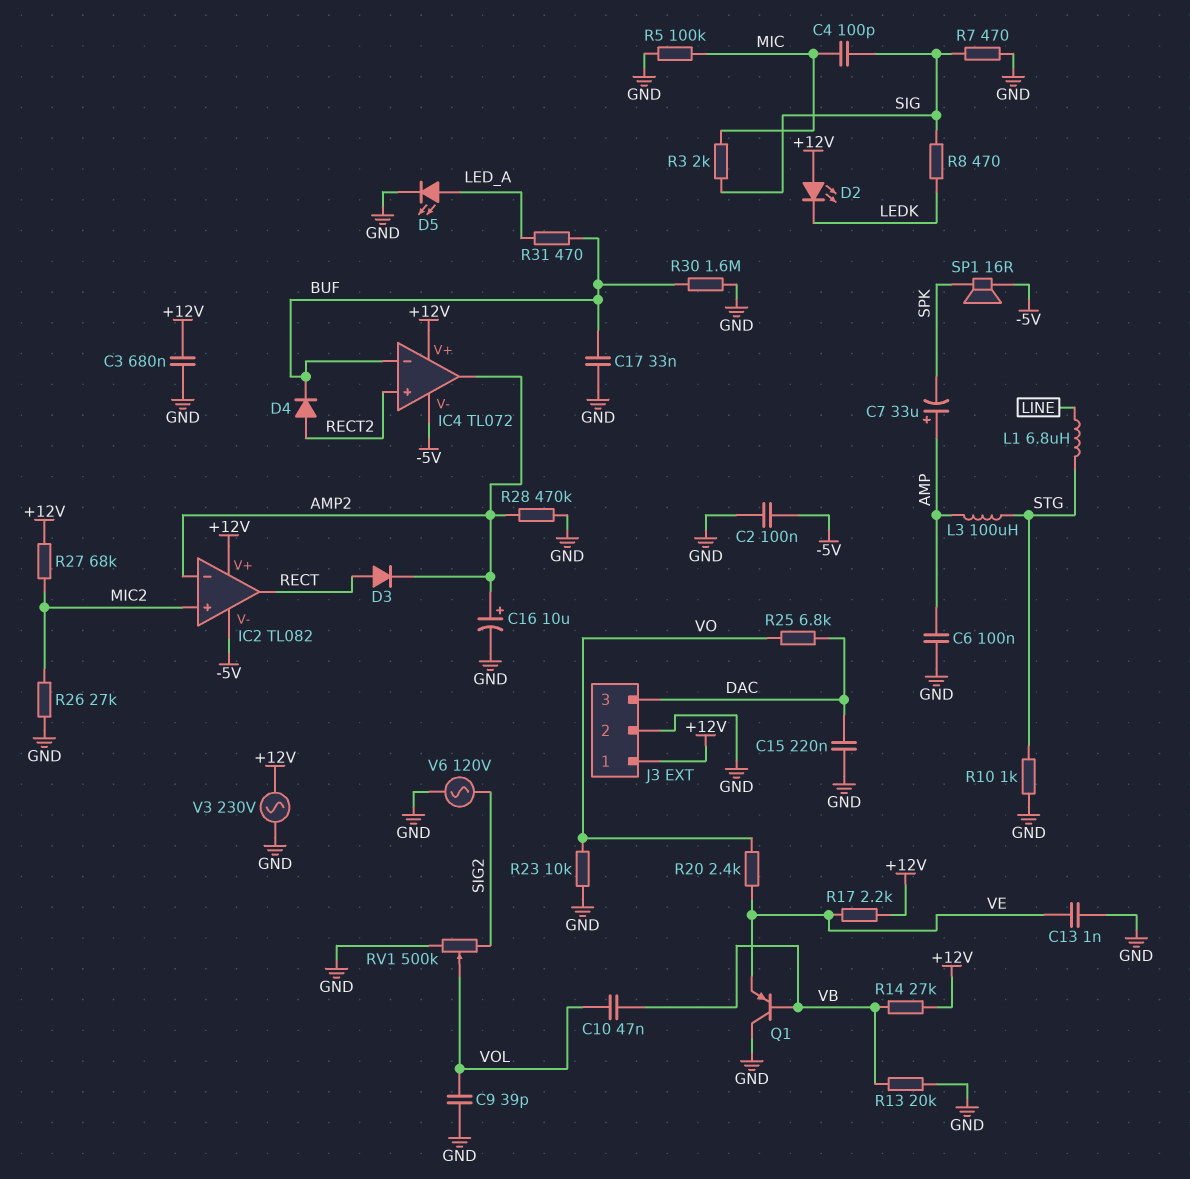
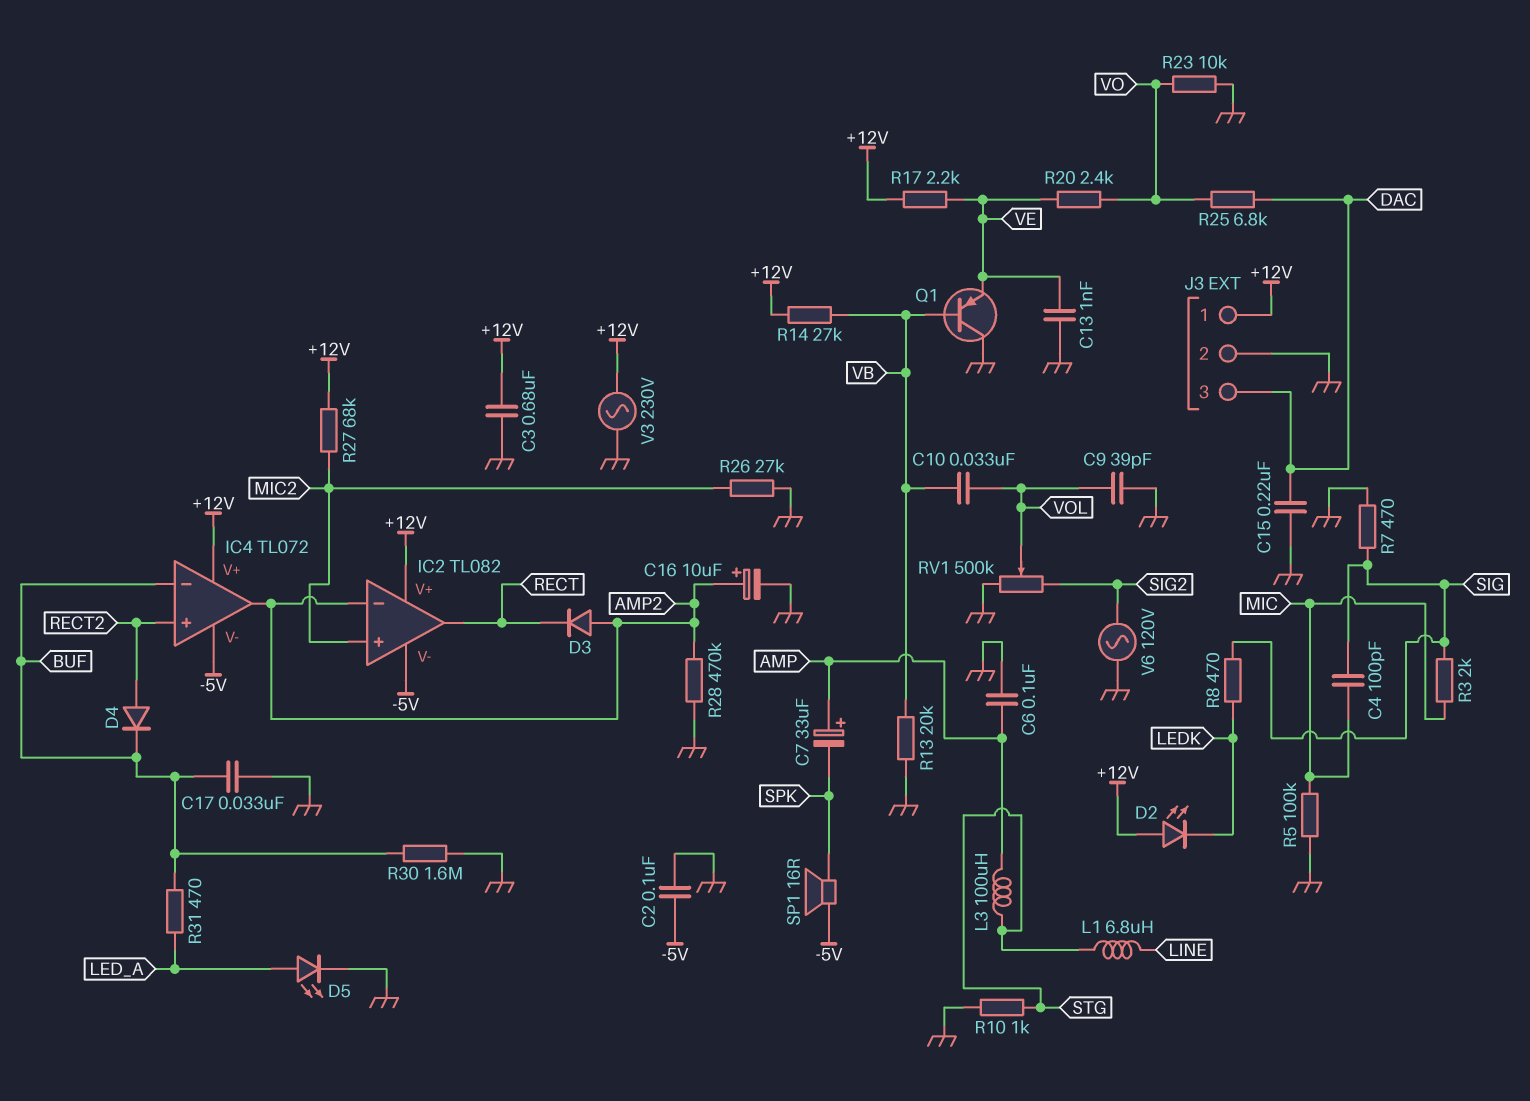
C10: 47nF (VB, VOL) -> 33nF (VB, VOL)
D3: diode (A RECT, K AMP2) -> diode (A AMP2, K RECT)

